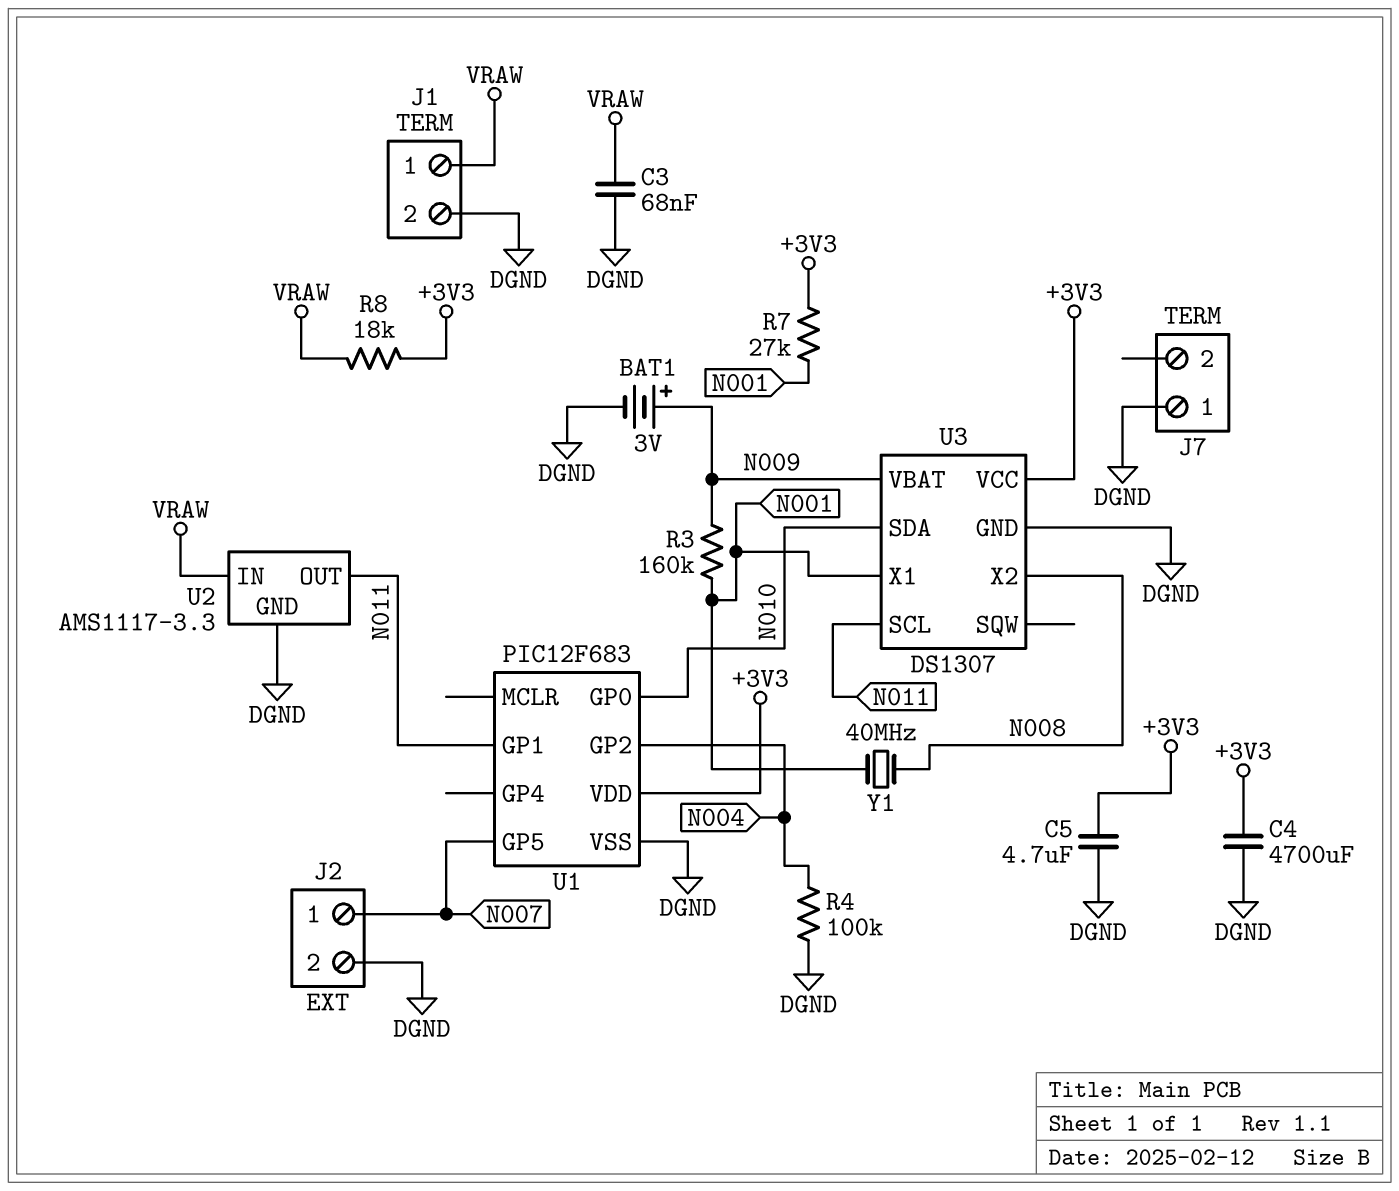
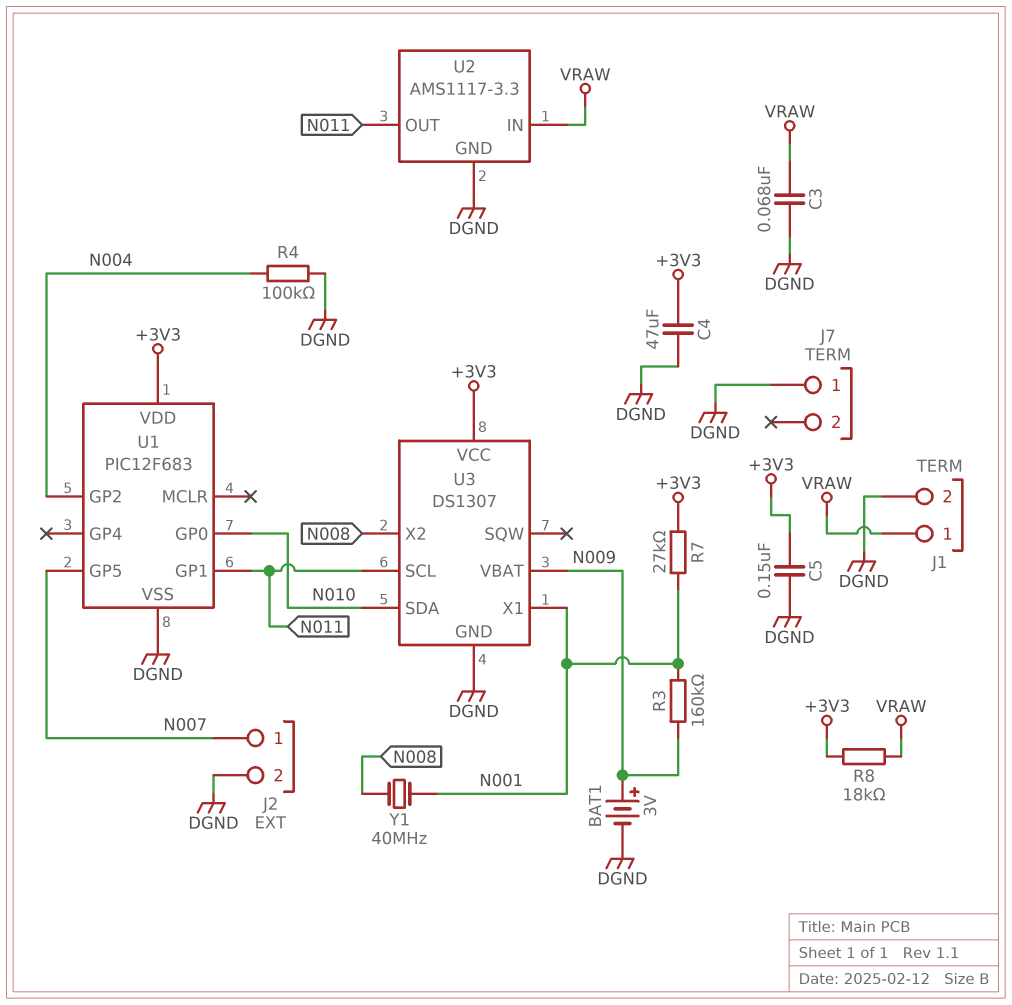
C4: 4700uF (+3V3, DGND) -> 47uF (+3V3, DGND)
C5: 4.7uF (+3V3, DGND) -> 150nF (+3V3, DGND)

